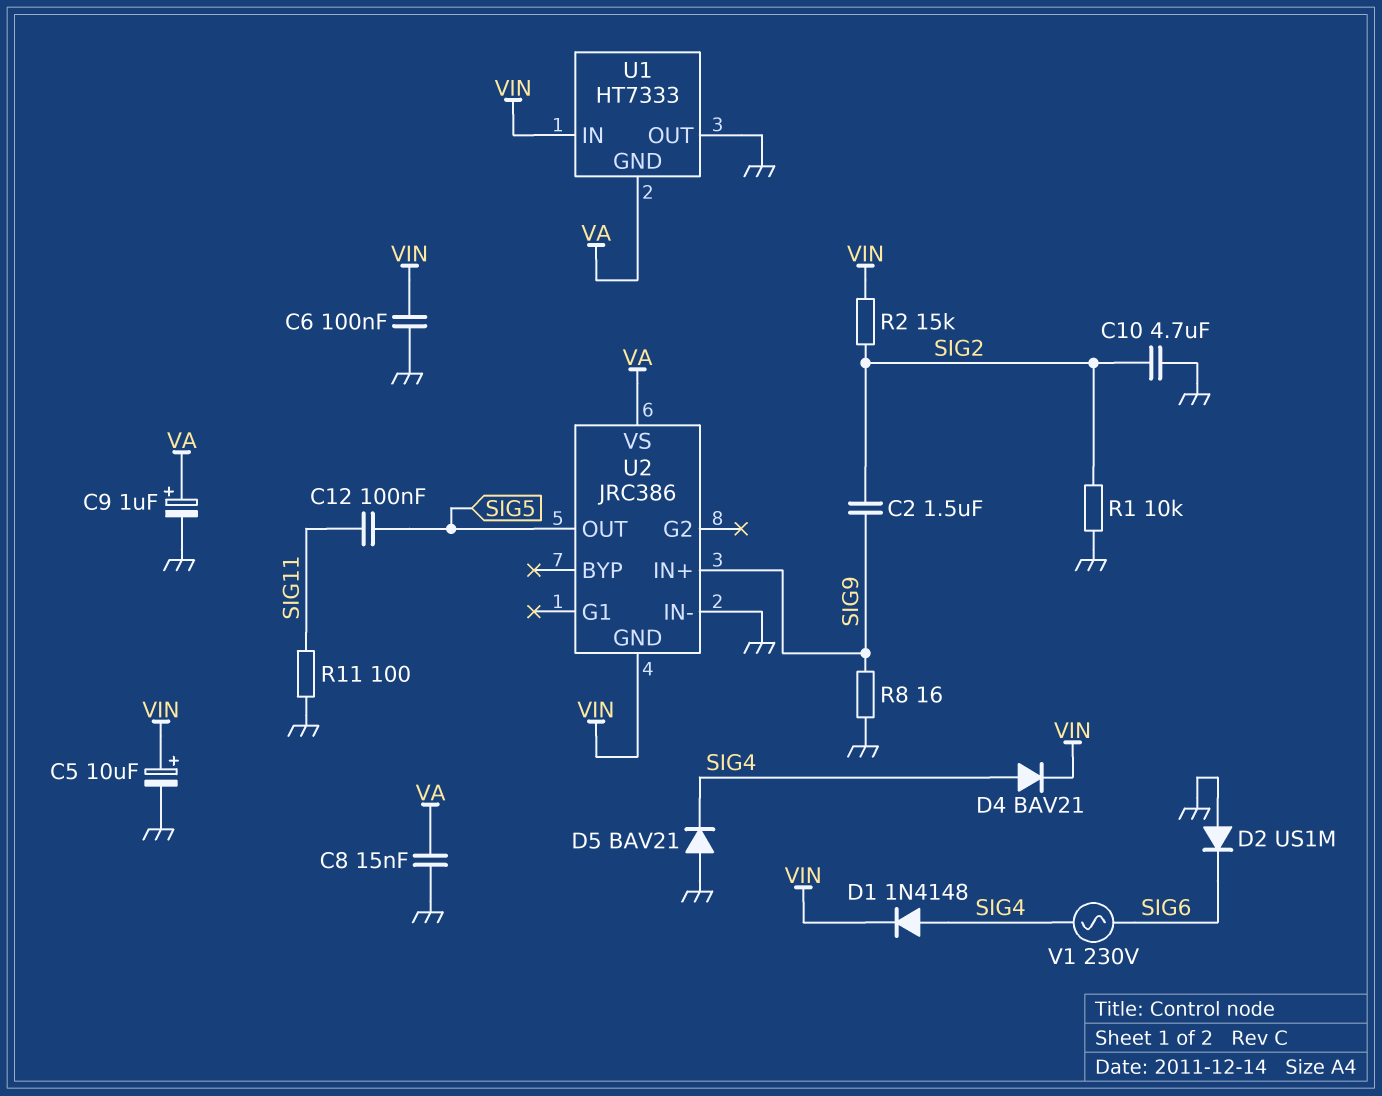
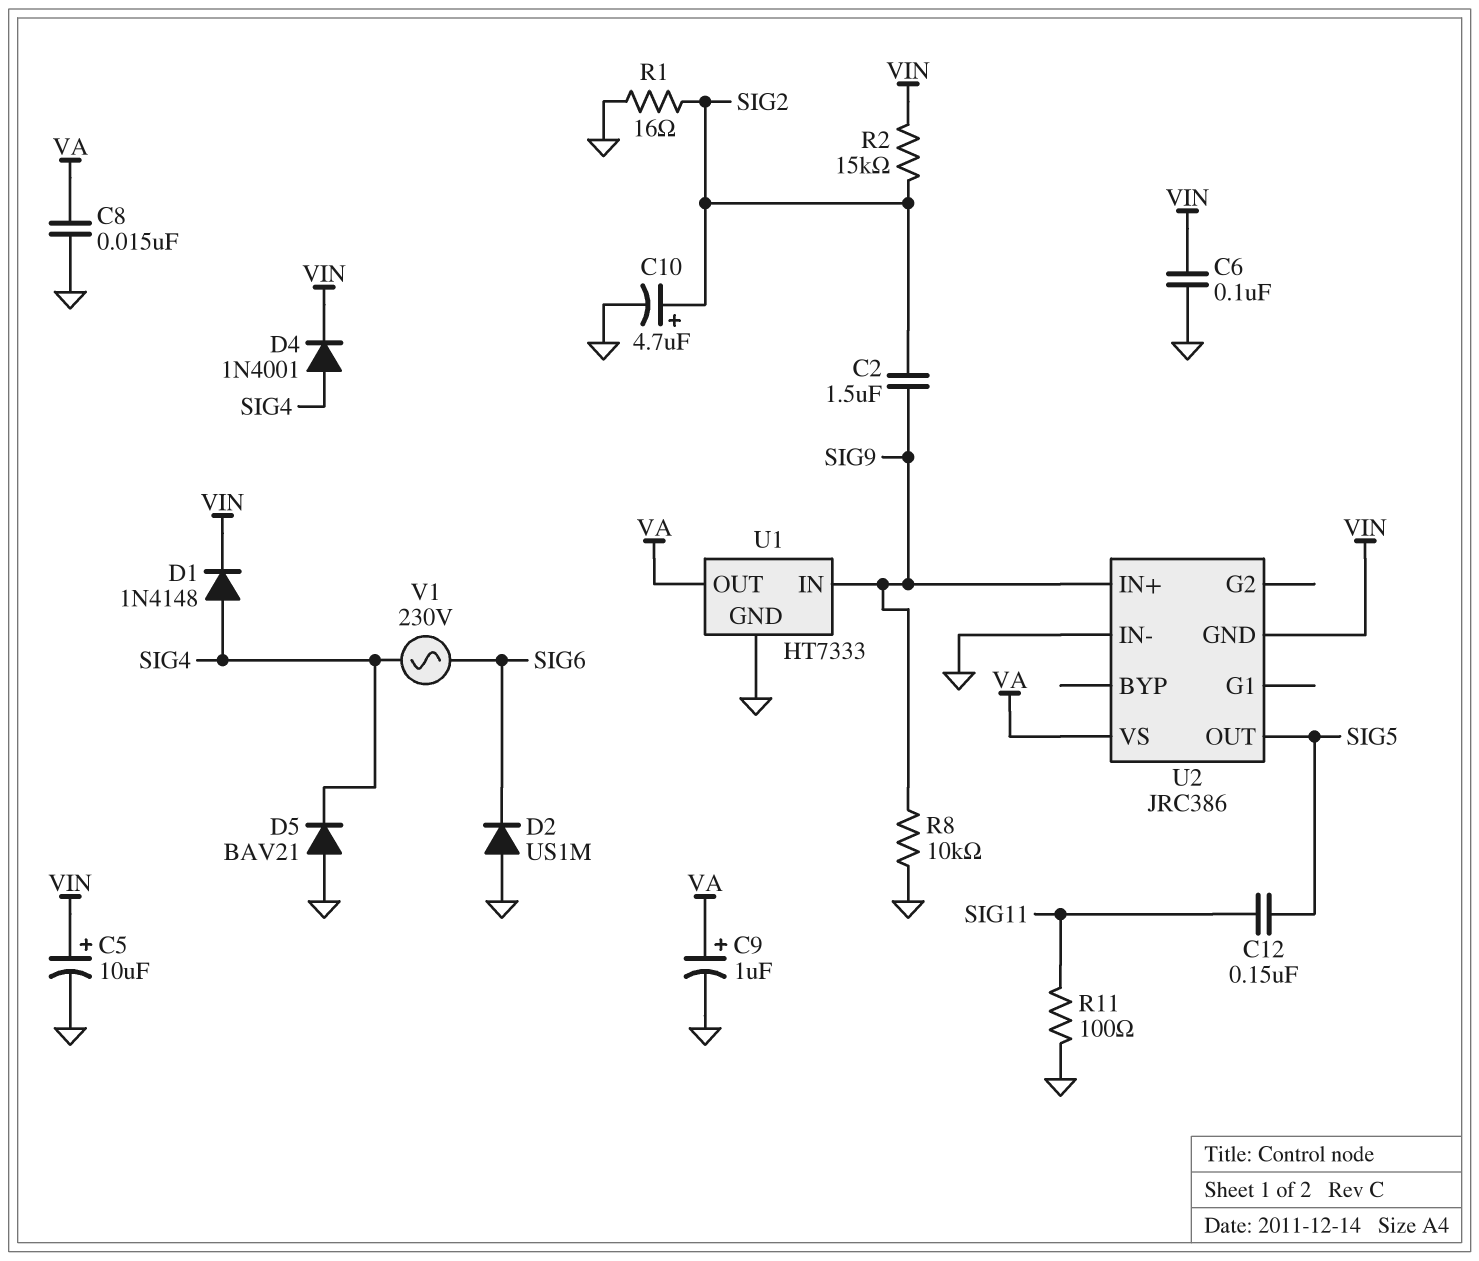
C10: 4.7uF (GND, SIG2) -> 4.7uF (plus SIG2, minus GND)
C12: 100nF (SIG5, SIG11) -> 150nF (SIG5, SIG11)
D4: diode BAV21 (A SIG4, K VIN) -> diode 1N4001 (A SIG4, K VIN)
R1: 10k (GND, SIG2) -> 16 (GND, SIG2)
R8: 16 (GND, SIG9) -> 10k (GND, SIG9)
U1 pin GND: VA -> GND
U1 pin IN: VIN -> SIG9
U1 pin OUT: GND -> VA

